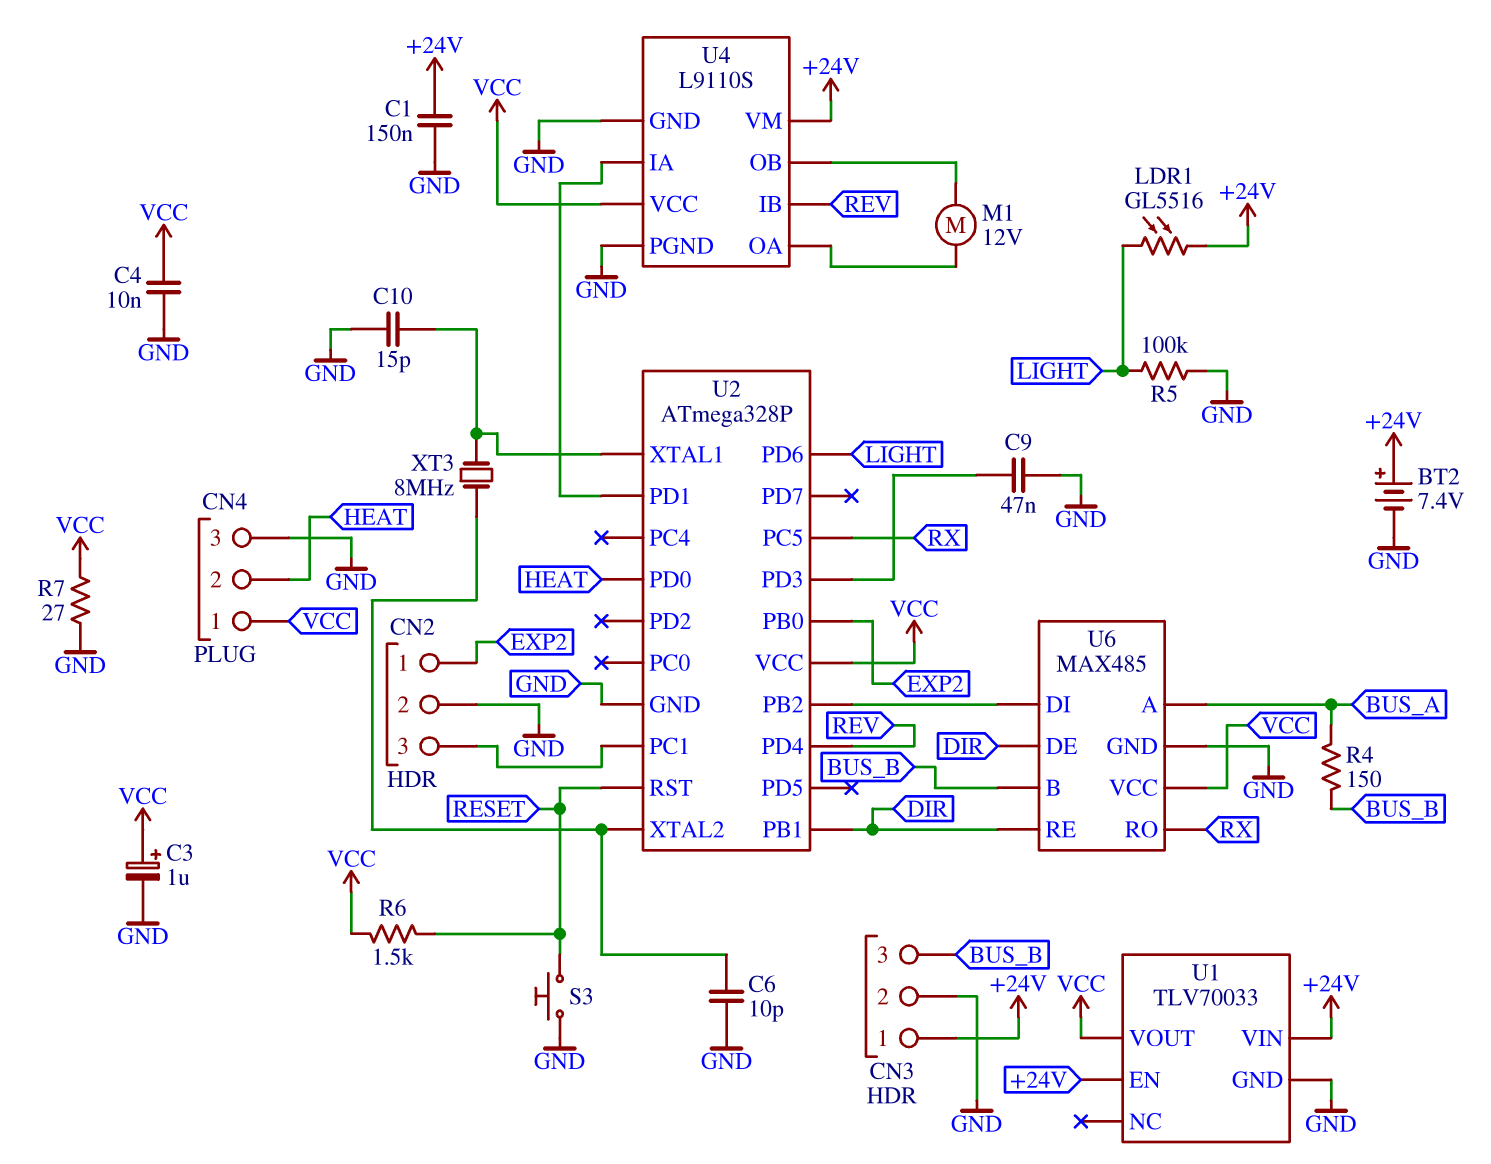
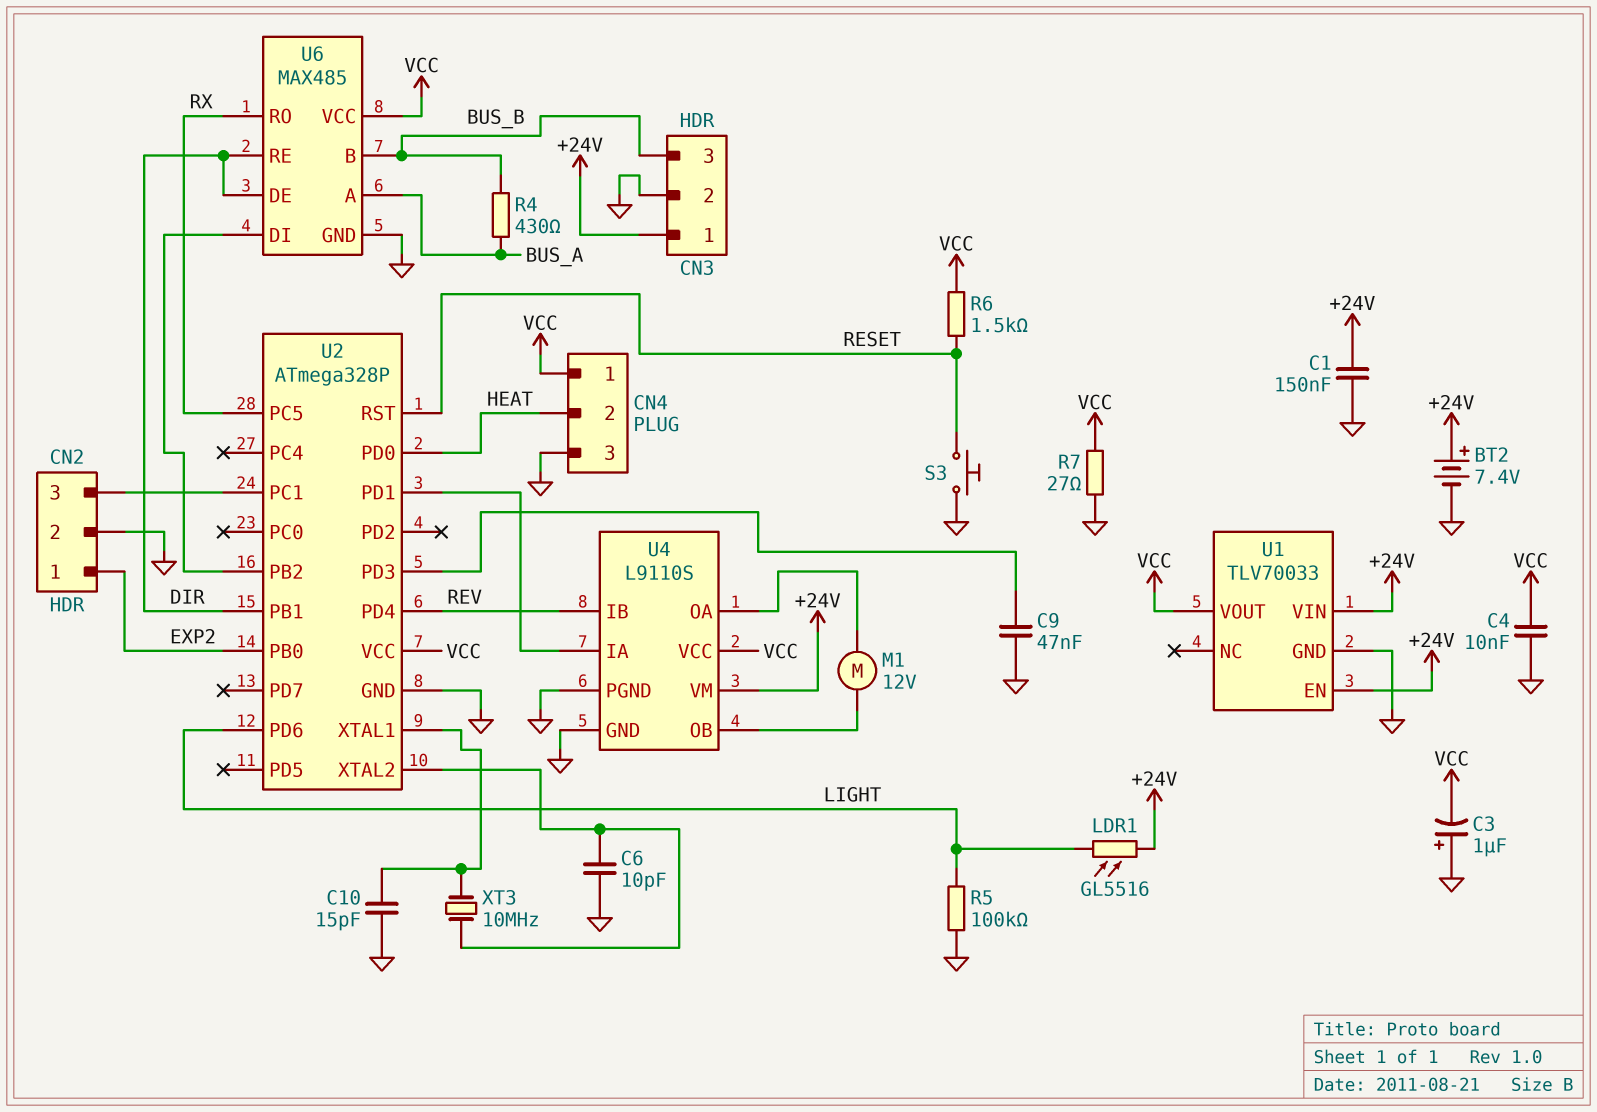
C3: 1uF (plus VCC, minus GND) -> 1uF (plus GND, minus VCC)
R4: 150 (BUS_A, BUS_B) -> 430 (BUS_A, BUS_B)
XT3: 8MHz (U2/XTAL1, U2/XTAL2) -> 10MHz (U2/XTAL1, U2/XTAL2)

